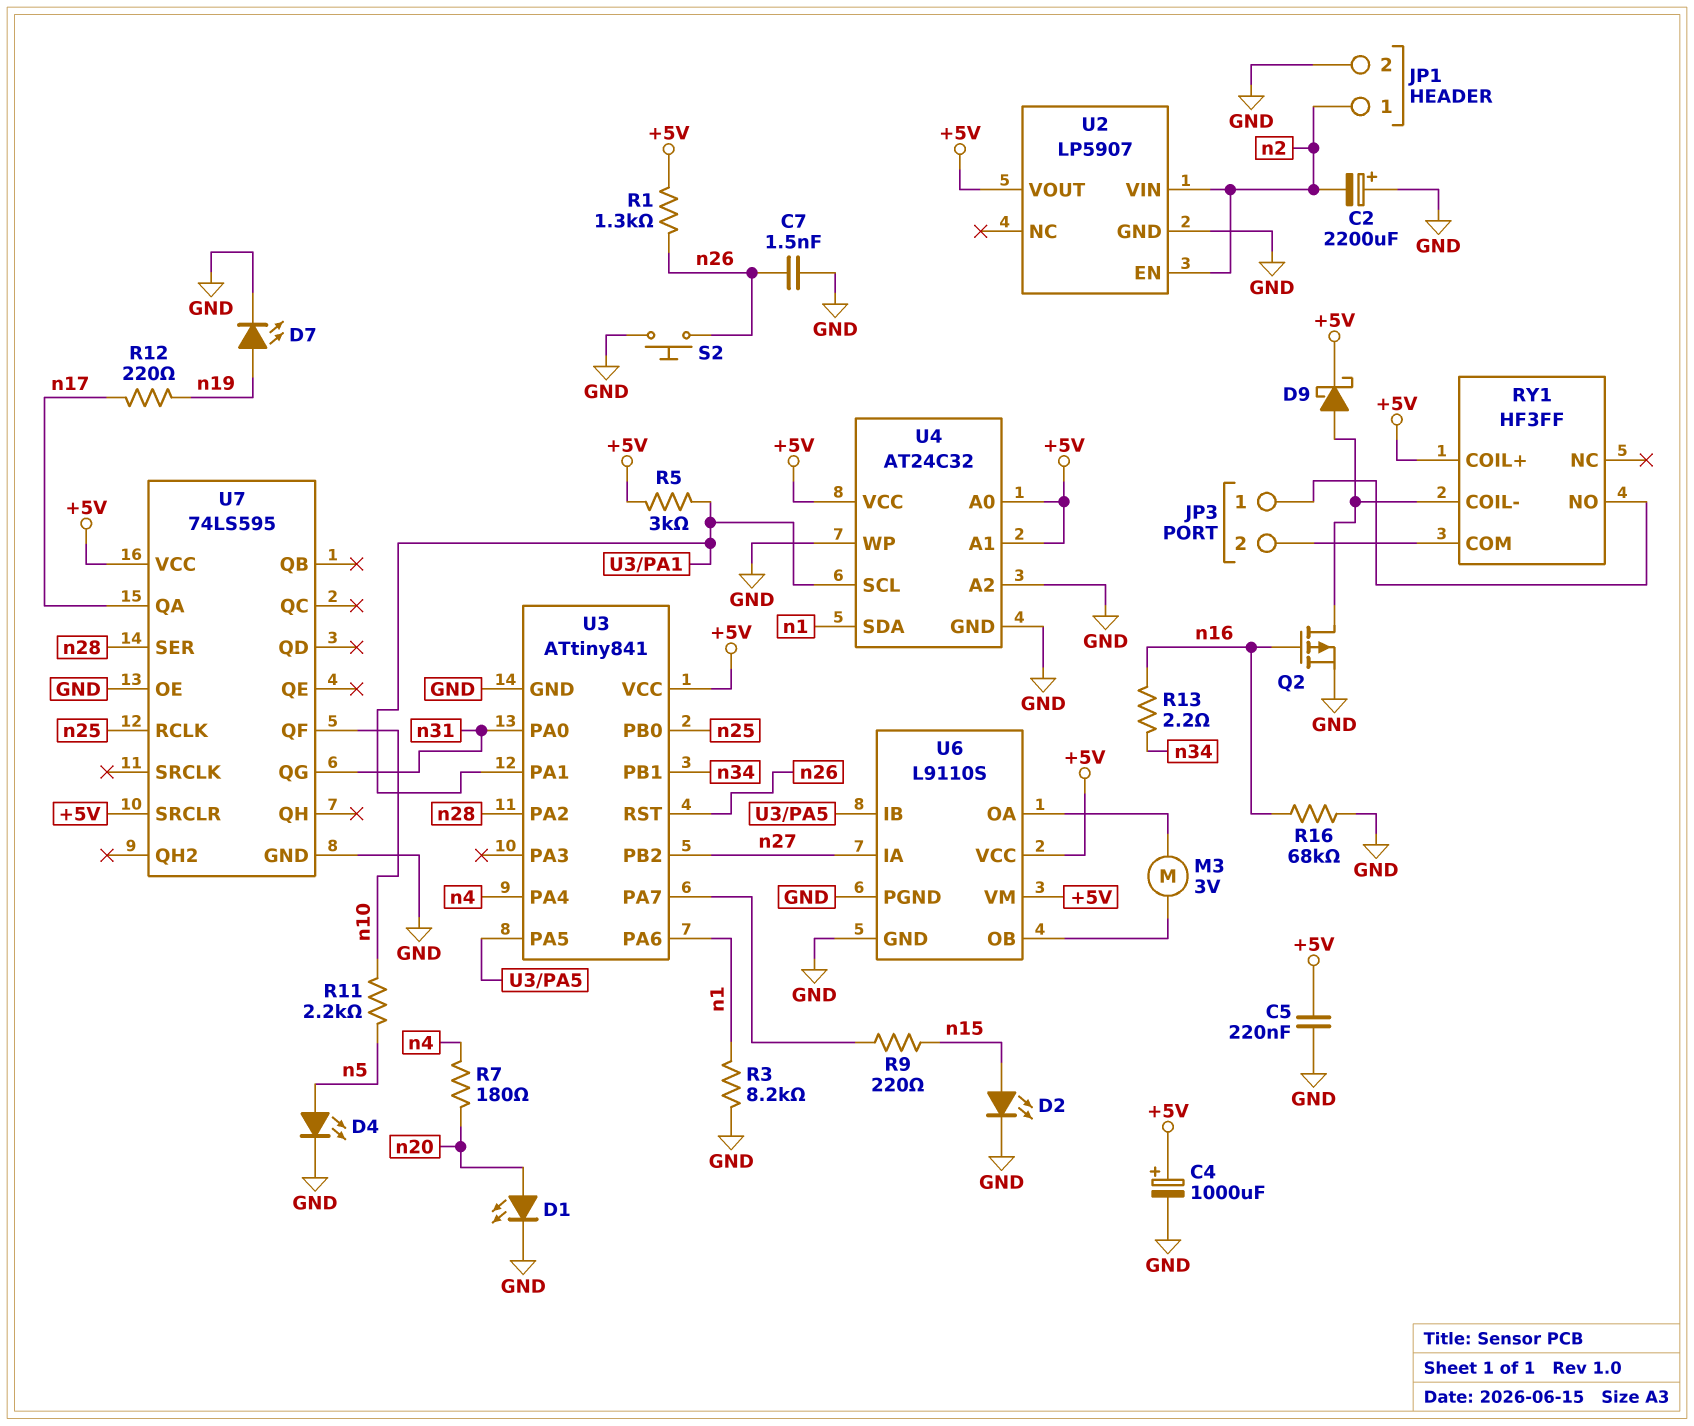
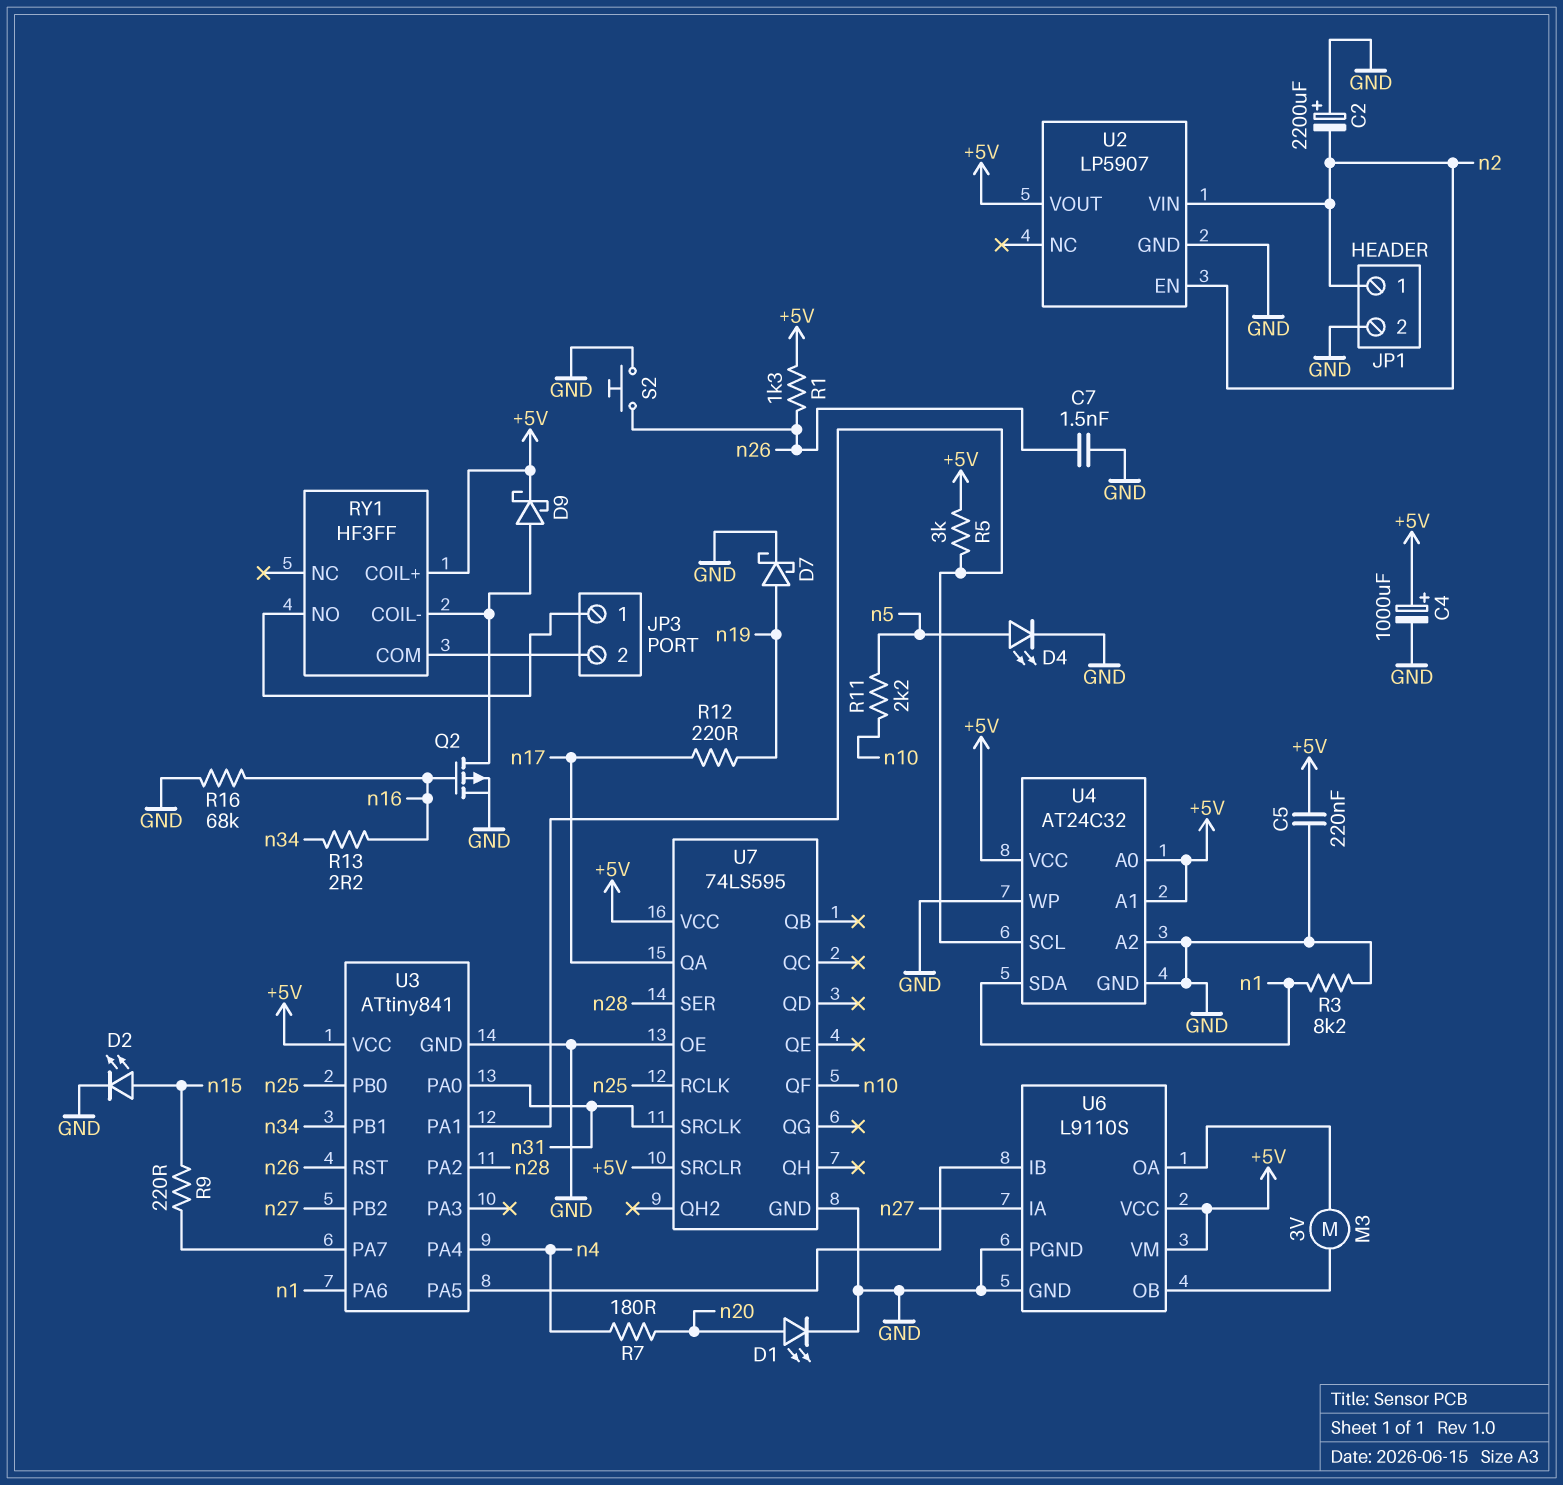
D7: LED (A n19, K GND) -> schottky (A n19, K GND)
U7 pin QG: n31 -> none
U7 pin SRCLK: none -> n31

